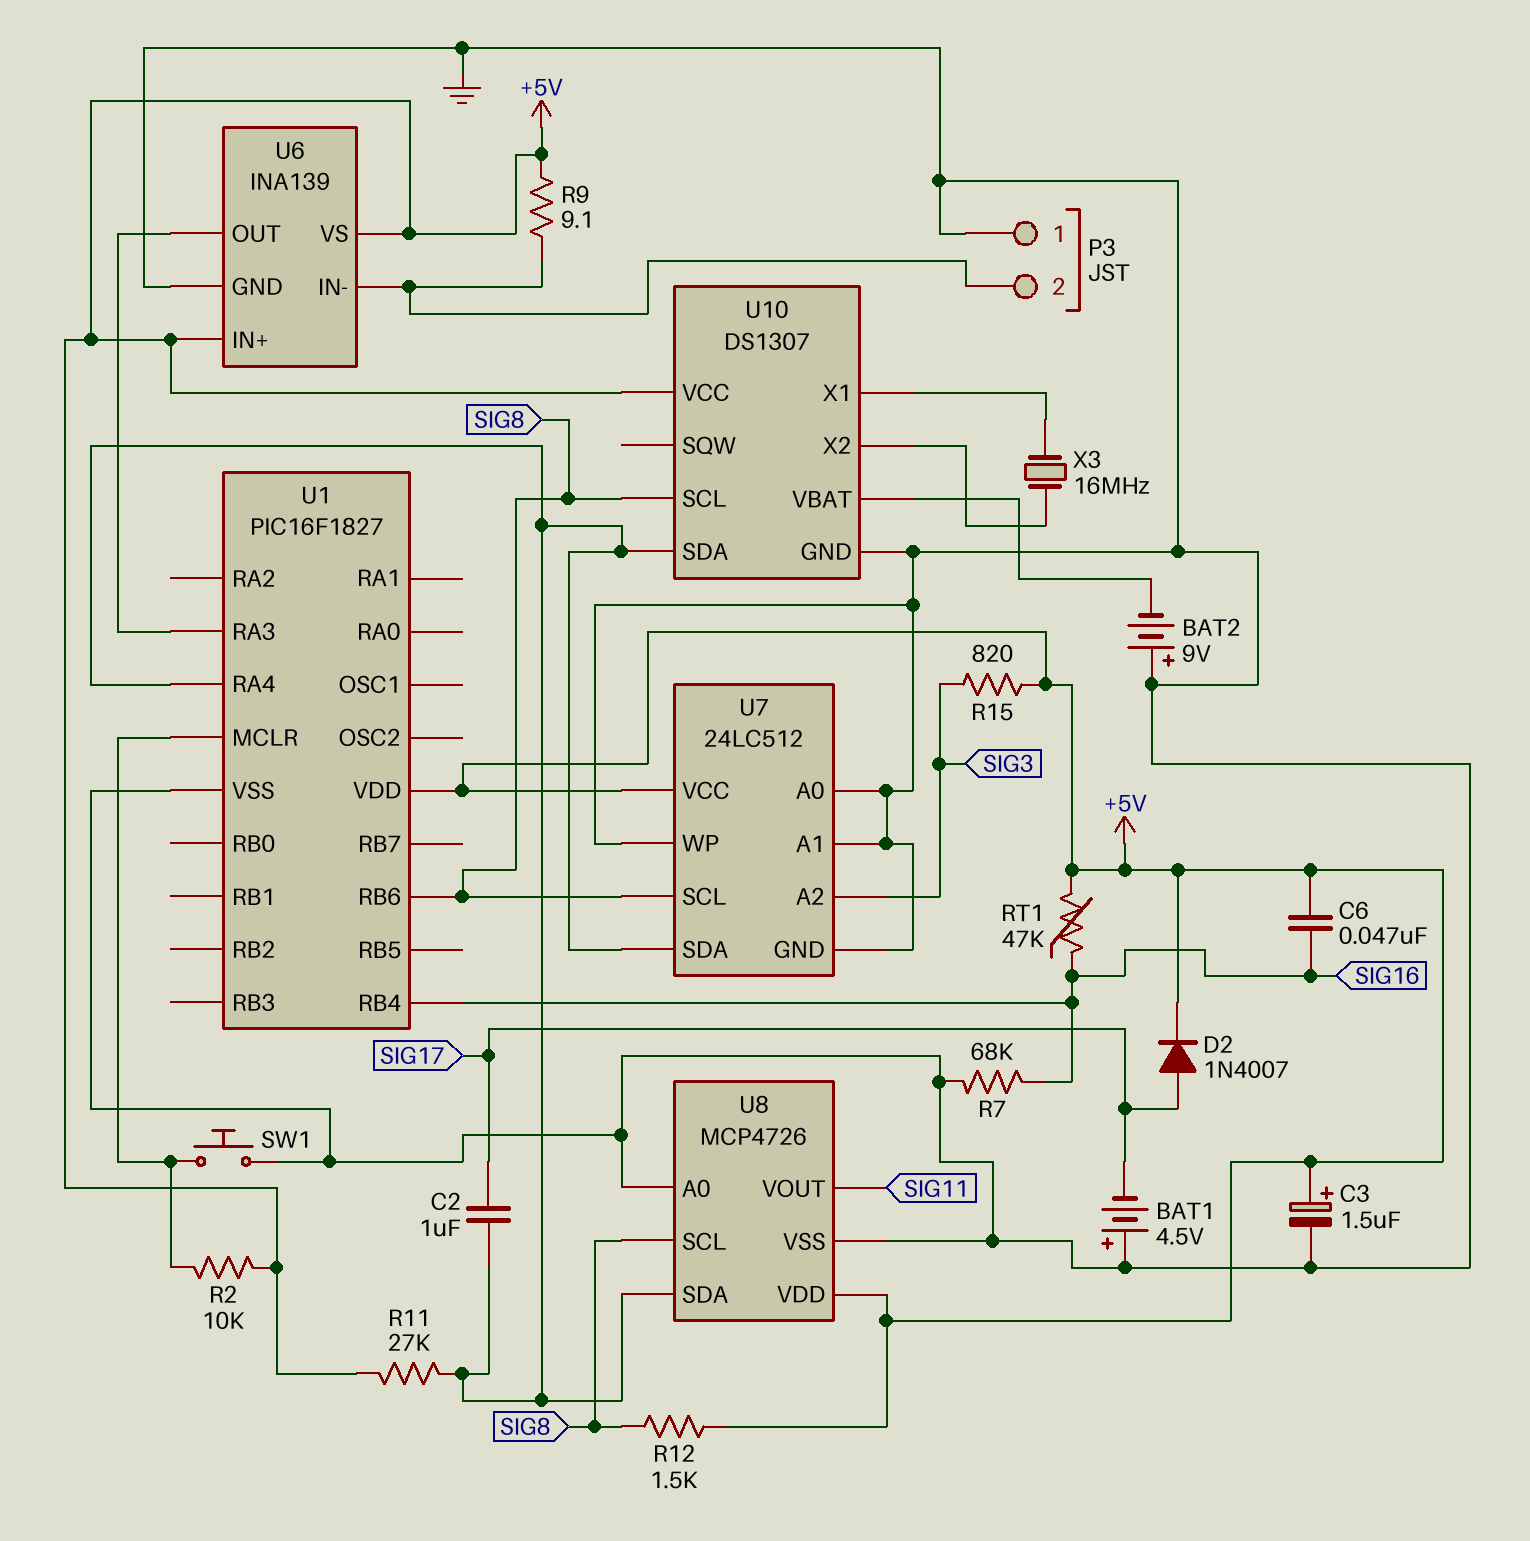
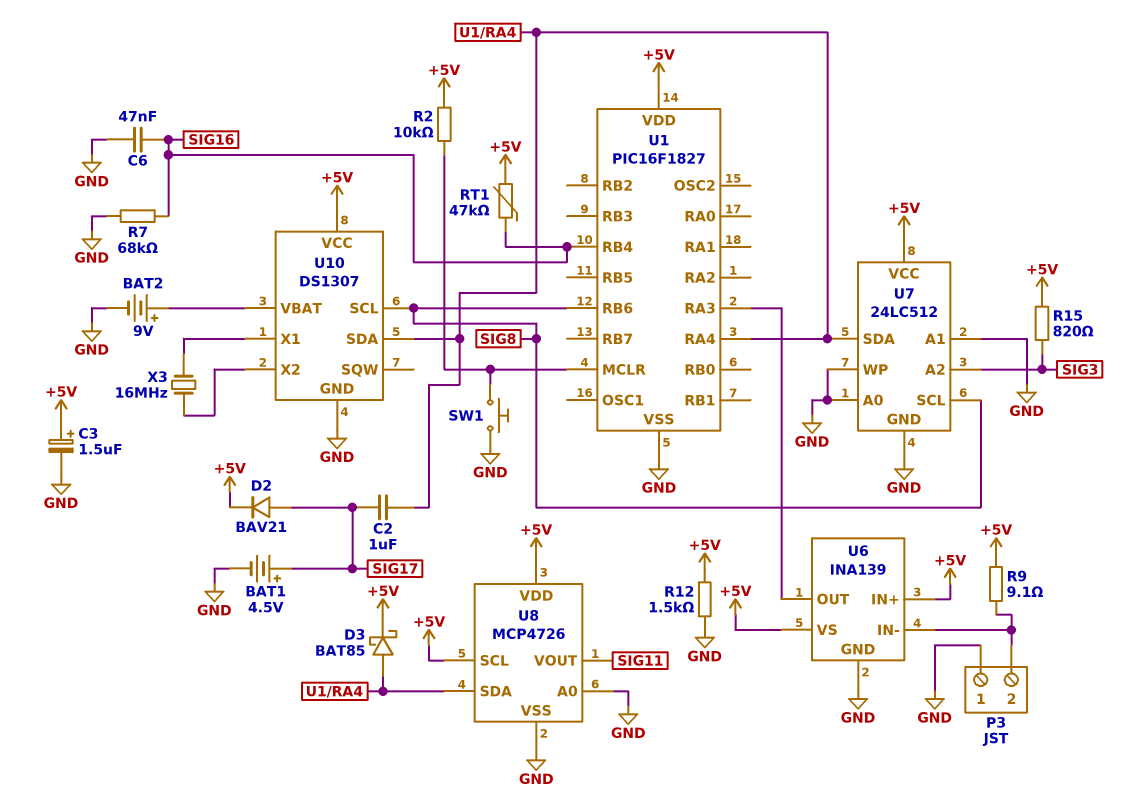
BAT1: 4.5V (plus GND, minus SIG17) -> 4.5V (plus SIG17, minus GND)
BAT2: 9V (plus GND, minus U10/VBAT) -> 9V (plus U10/VBAT, minus GND)
C6: 47nF (+5V, SIG16) -> 47nF (GND, SIG16)
D2: diode 1N4007 (A SIG17, K +5V) -> diode BAV21 (A SIG17, K +5V)
D3: none -> schottky BAT85 (A U1/RA4, K +5V)
R11: 27k (+5V, U1/RA4) -> none
R12: 1.5k (+5V, SIG8) -> 1.5k (+5V, GND)
U8 pin SCL: SIG8 -> +5V

